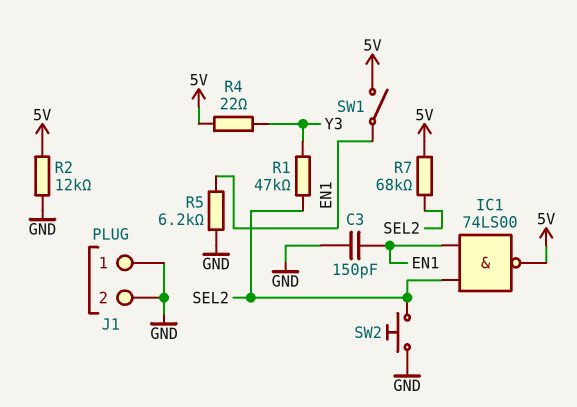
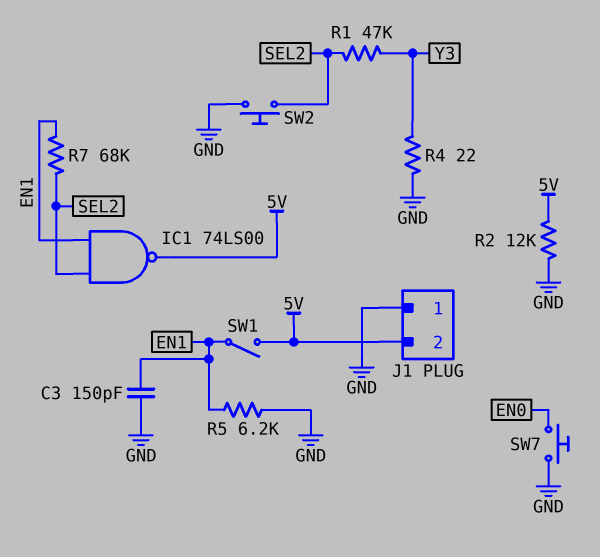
J1 pin 2: GND -> 5V
R4: 22 (5V, Y3) -> 22 (GND, Y3)
R7: 68k (5V, SEL2) -> 68k (EN1, SEL2)
SW7: none -> button (EN0, GND)

